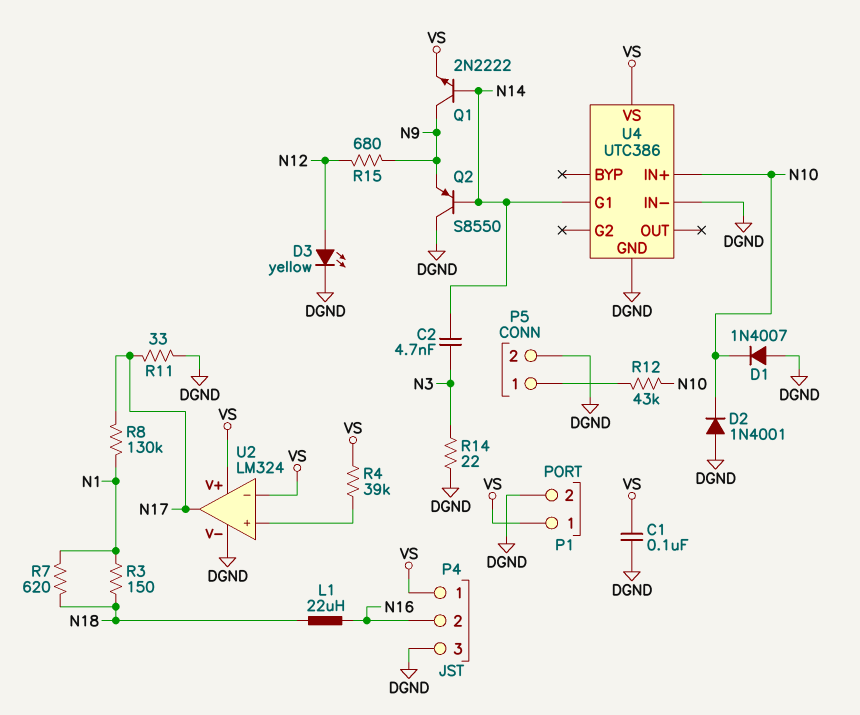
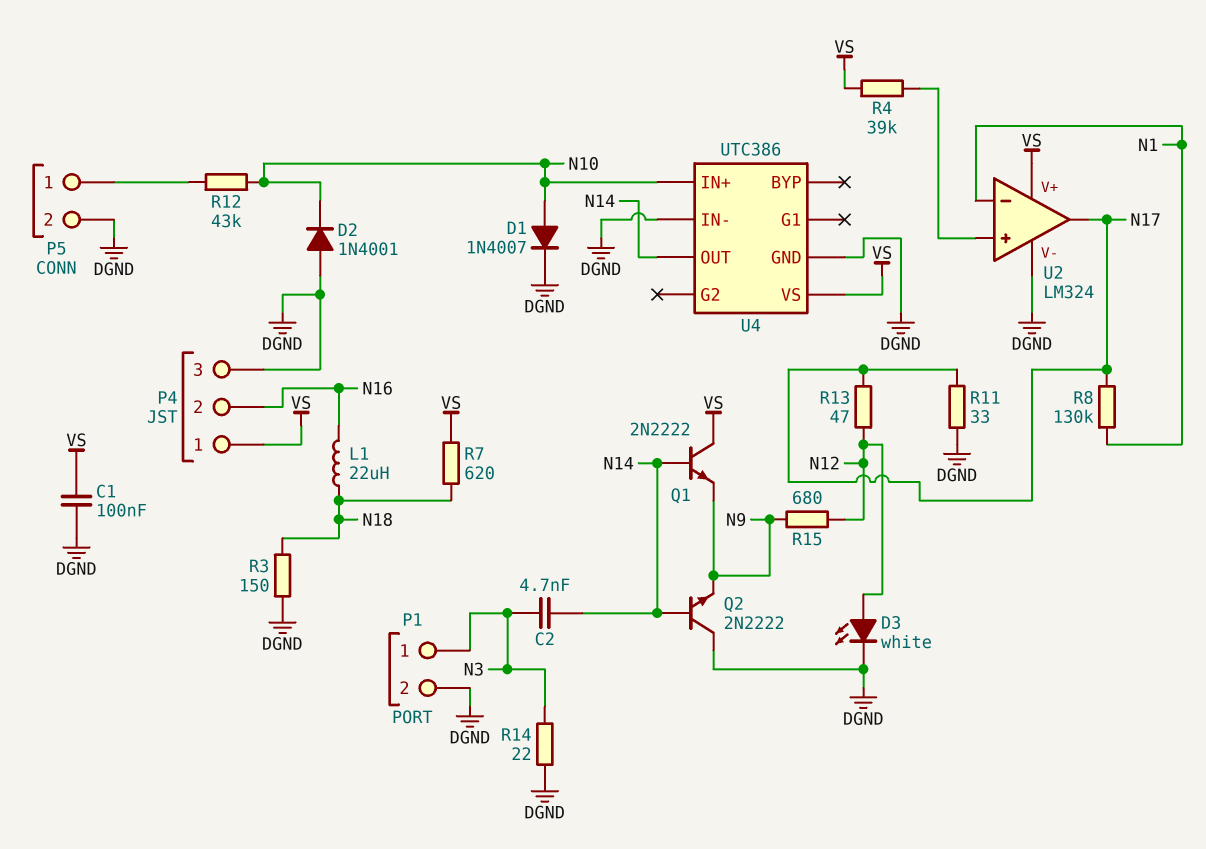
D1: diode 1N4007 (A DGND, K N10) -> diode 1N4007 (A N10, K DGND)
D3: LED yellow (A N12, K DGND) -> LED white (A N12, K DGND)
P1 pin 1: VS -> N3
Q1: NPN 2N2222 (B N14, C N9, E VS) -> NPN 2N2222 (B N14, C VS, E N9)
Q2: PNP S8550 (B N14, C DGND, E N9) -> NPN 2N2222 (B N14, C DGND, E N9)
R3: 150 (N1, N18) -> 150 (DGND, N18)
R7: 620 (N1, N18) -> 620 (N18, VS)
R13: none -> 47 (N12, N17)
U2 pin in-: VS -> N1
U4 pin G1: N14 -> none
U4 pin OUT: none -> N14

